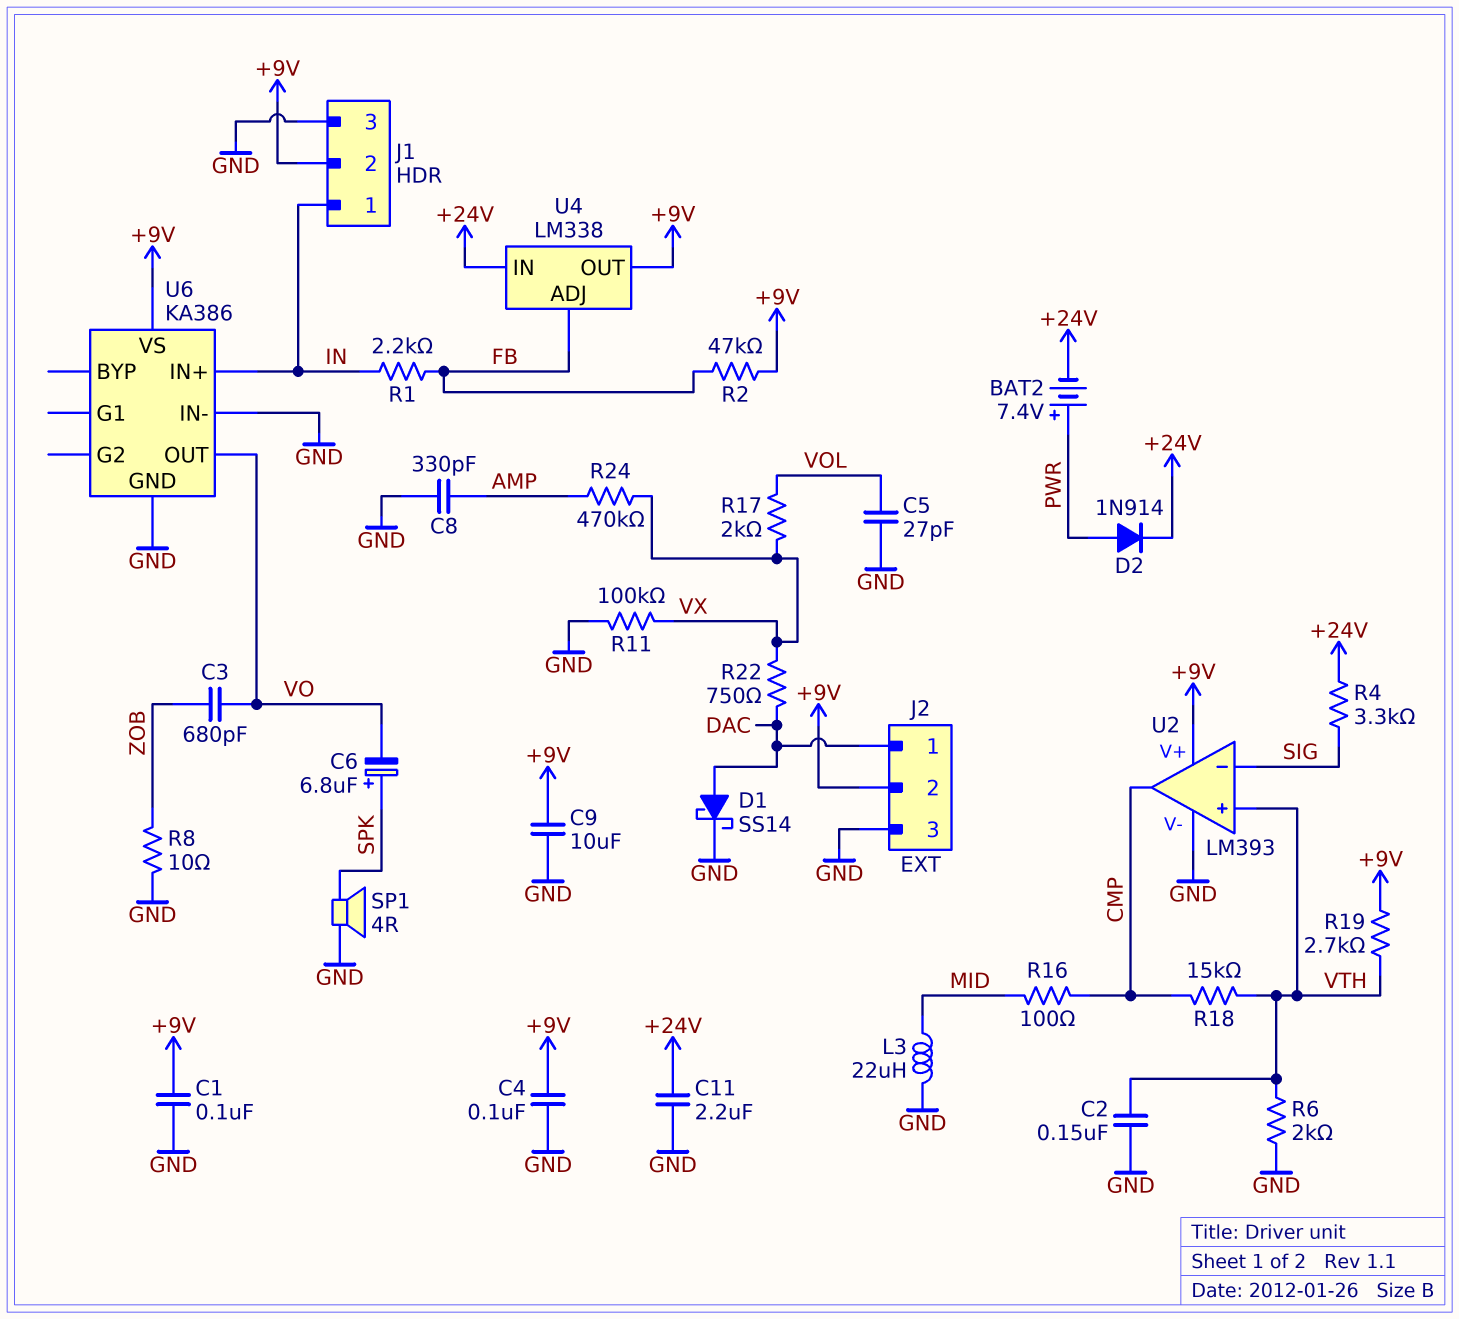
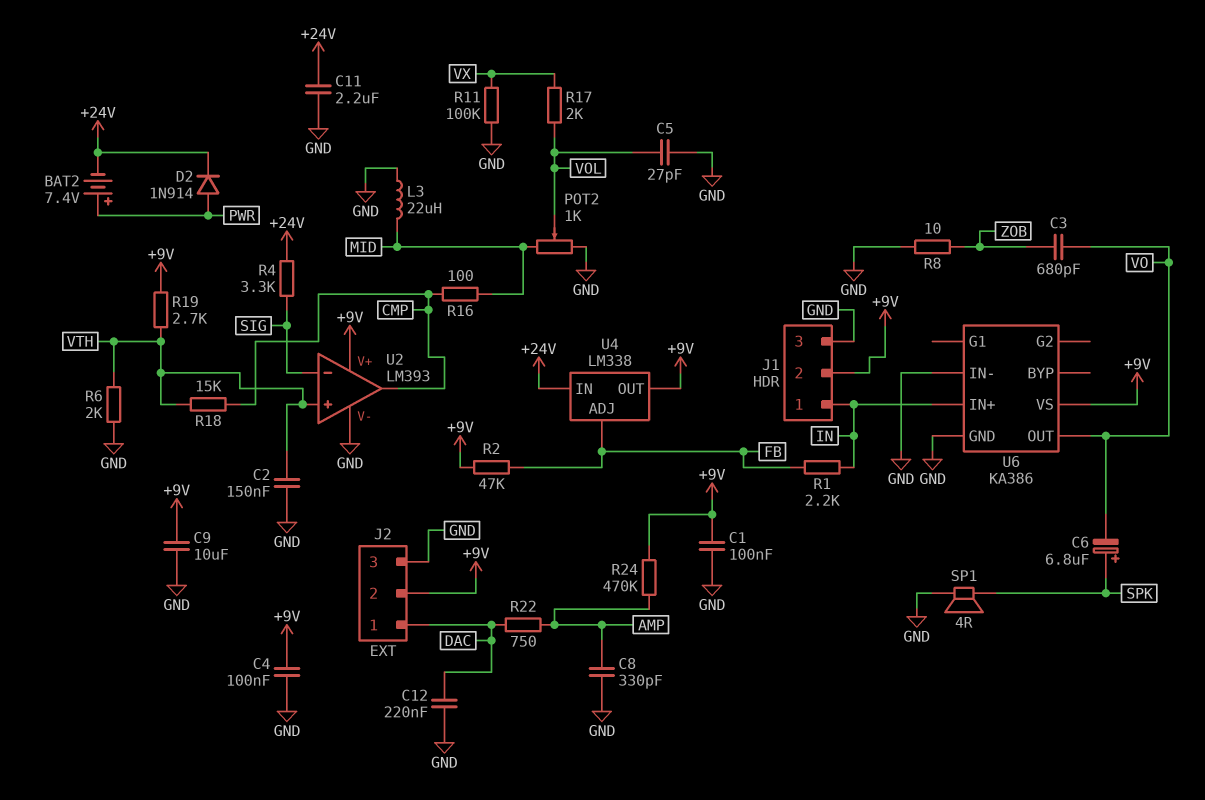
C12: none -> 220nF (DAC, GND)
D1: schottky SS14 (A DAC, K GND) -> none
POT2: none -> 1k (GND, MID, wiper VOL)
R22: 750 (DAC, VX) -> 750 (AMP, DAC)
R24: 470k (AMP, VX) -> 470k (+9V, AMP)

